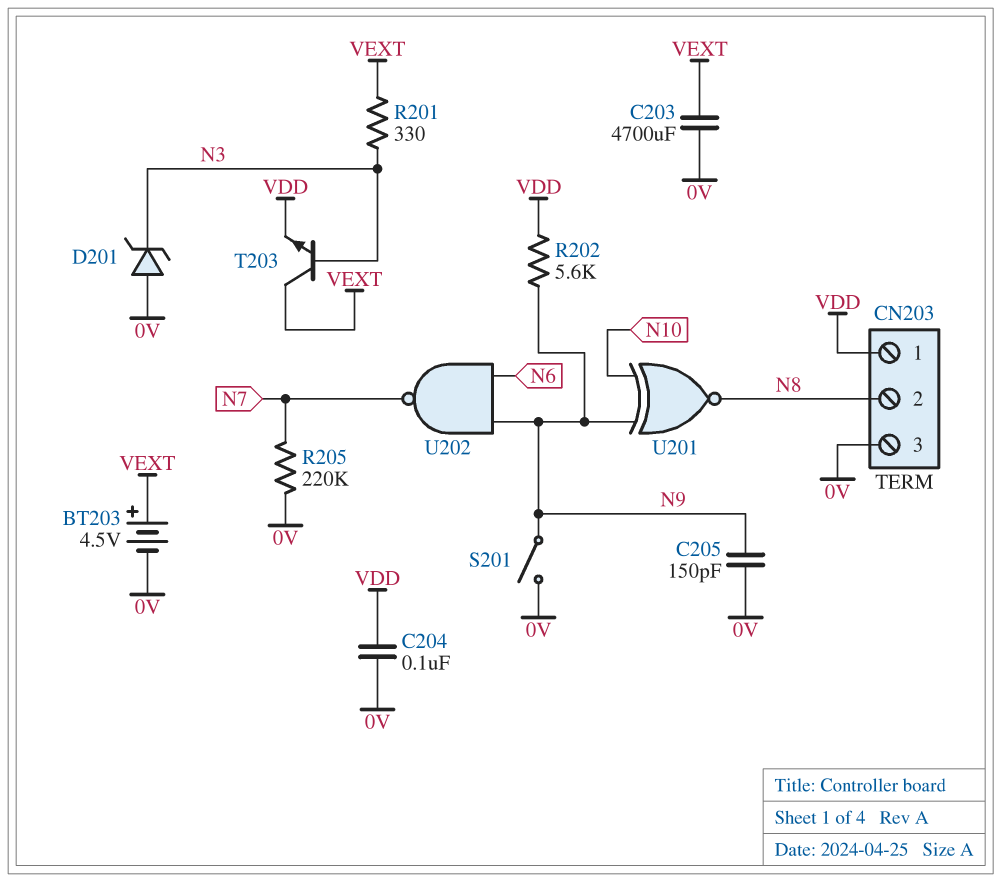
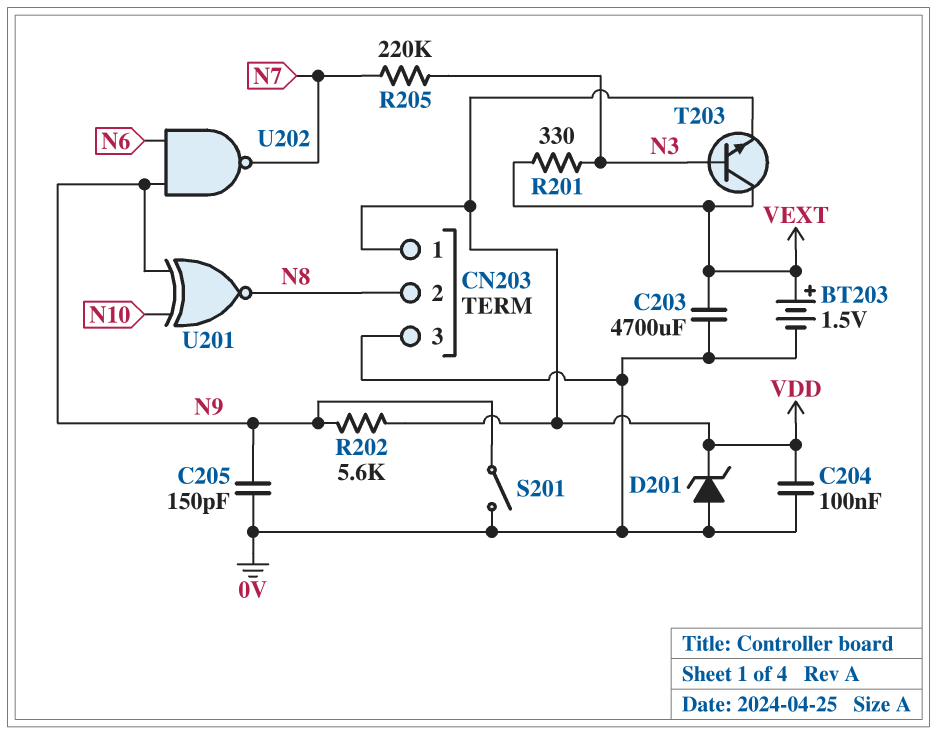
BT203: 4.5V (plus VEXT, minus 0V) -> 1.5V (plus VEXT, minus 0V)
D201: zener (A 0V, K N3) -> zener (A 0V, K VDD)
R205: 220k (0V, N7) -> 220k (N3, N7)

